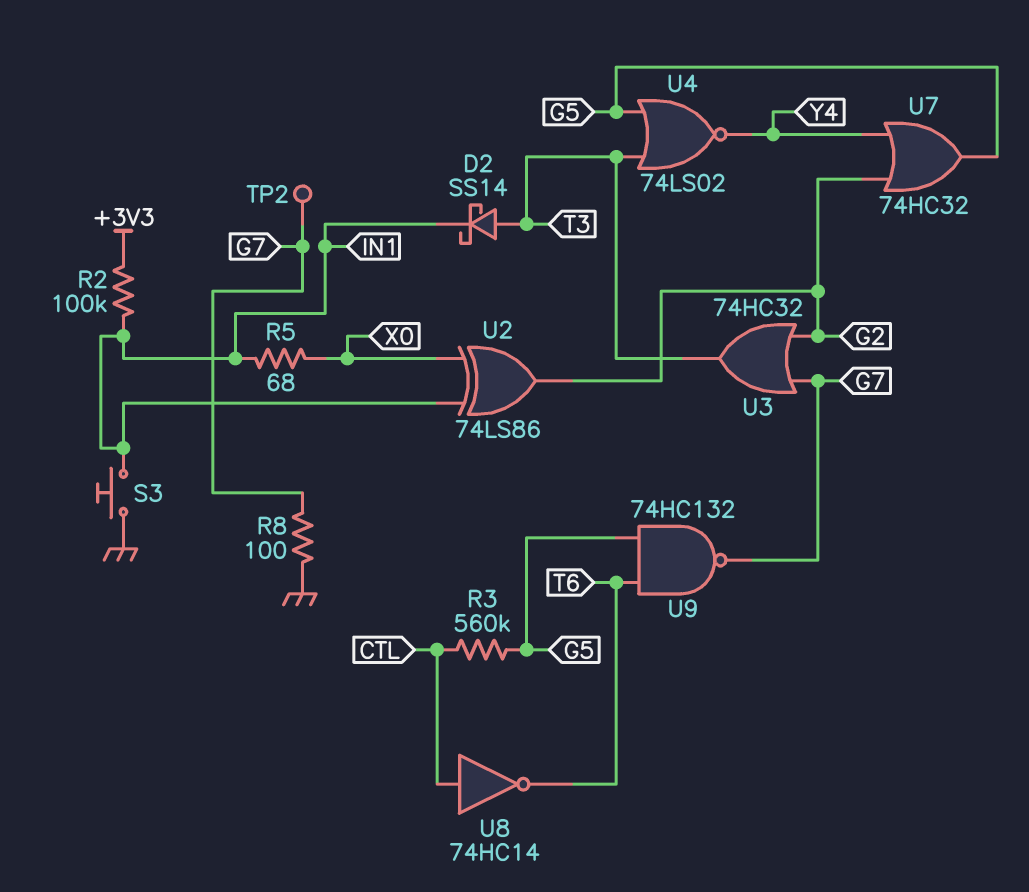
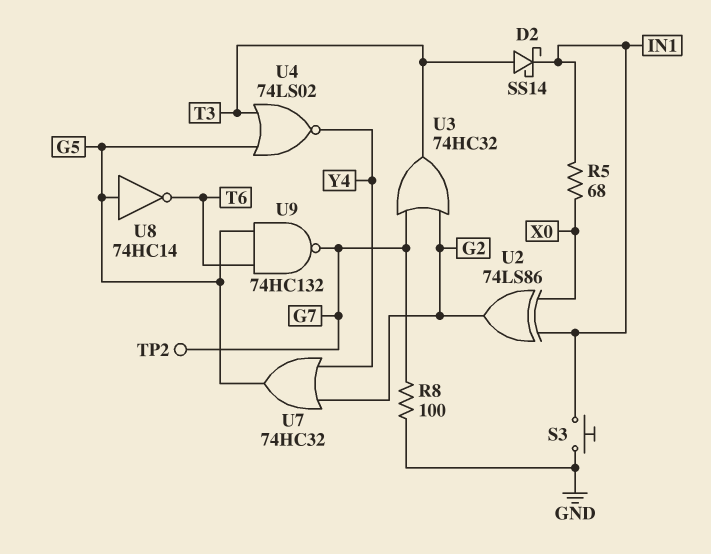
R2: 100k (+3V3, IN1) -> none
R3: 560k (CTL, G5) -> none
U8: NOT 74HC14 (in CTL, out T6) -> NOT 74HC14 (in G5, out T6)

